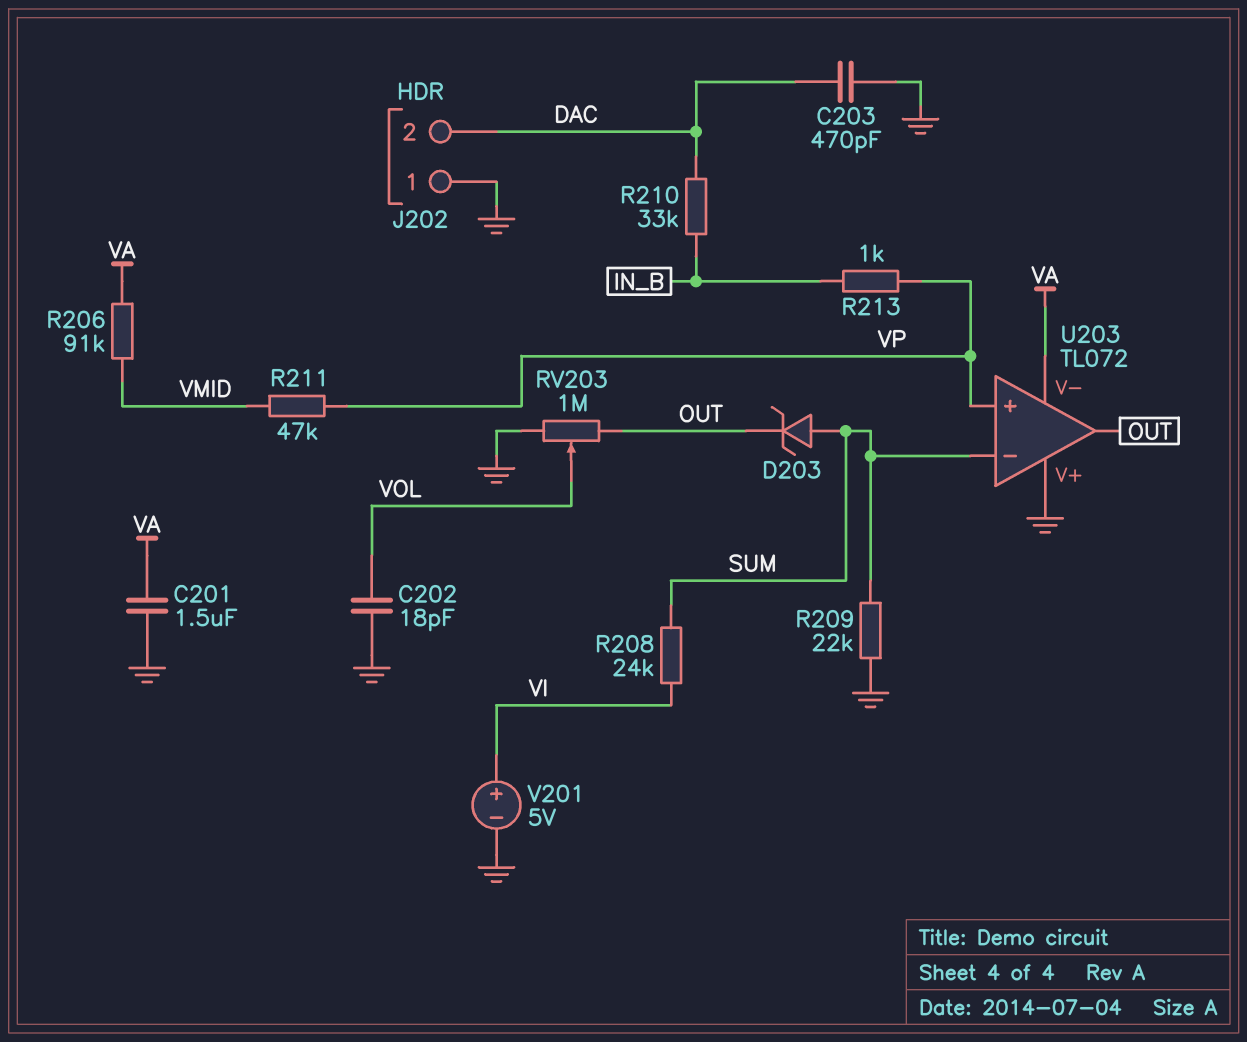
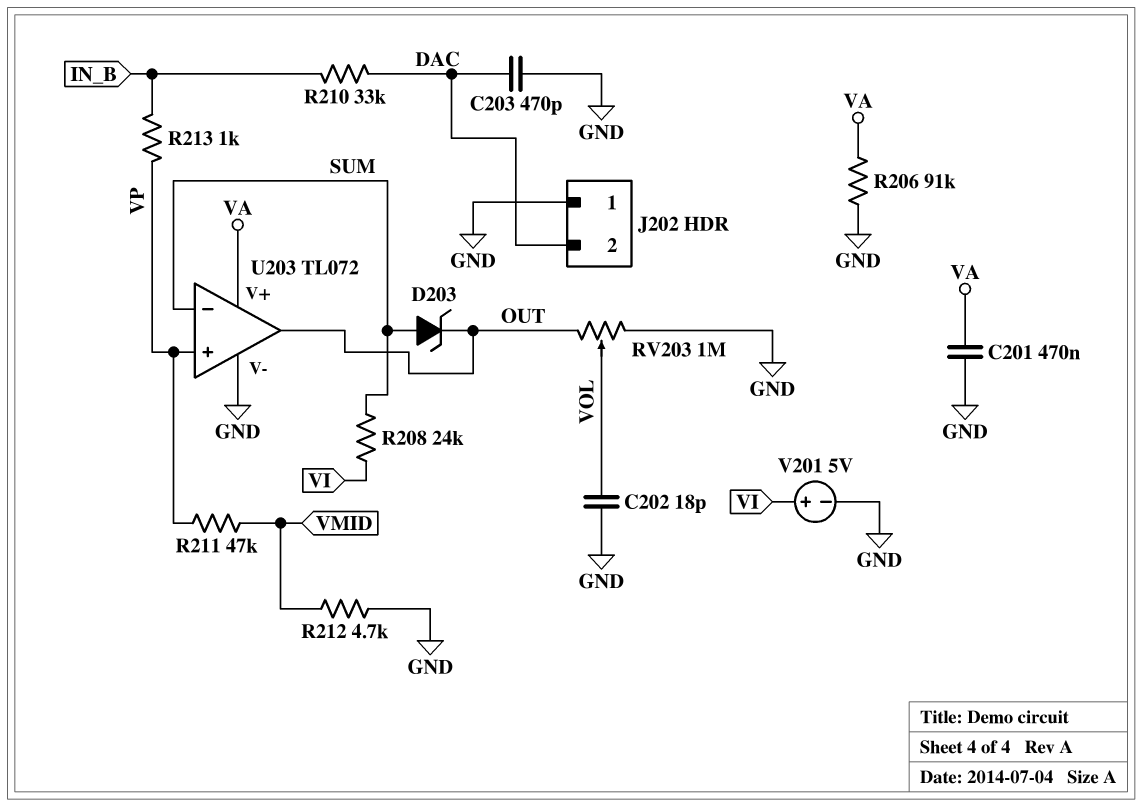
C201: 1.5uF (GND, VA) -> 470nF (GND, VA)
R206: 91k (VA, VMID) -> 91k (GND, VA)
R209: 22k (GND, SUM) -> none
R212: none -> 4.7k (GND, VMID)
U203 pin V+: GND -> VA
U203 pin V-: VA -> GND

